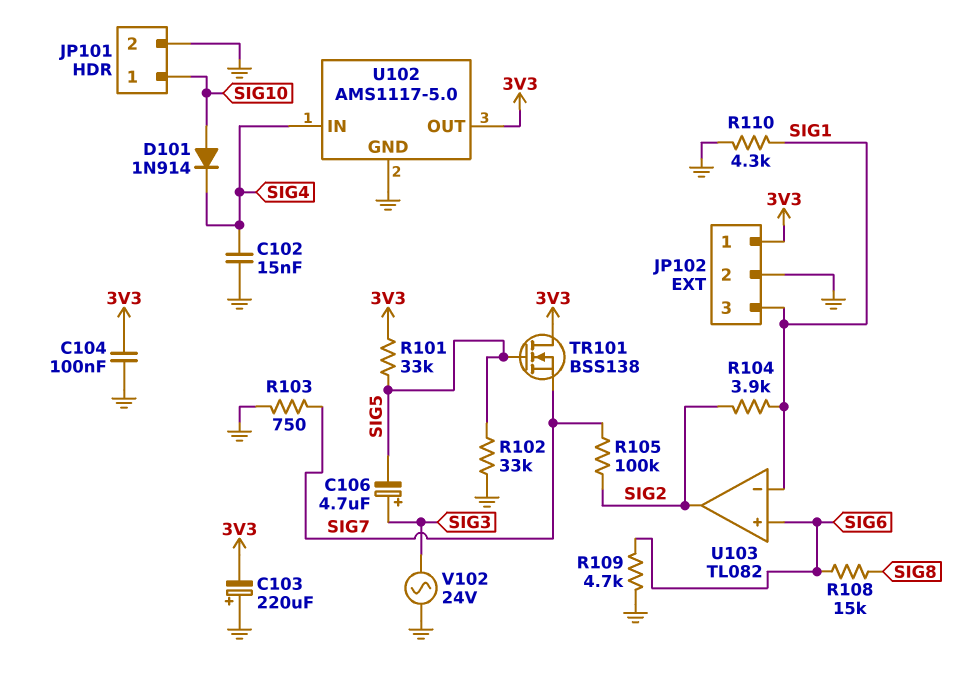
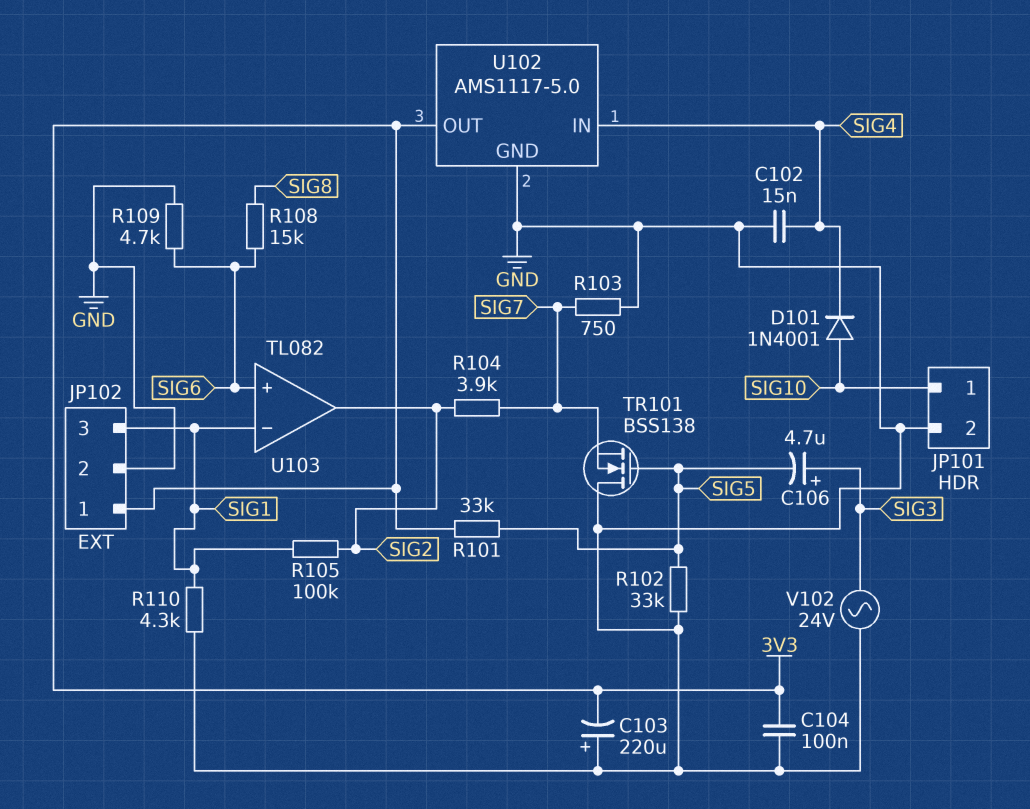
D101: diode 1N914 (A SIG10, K SIG4) -> diode 1N4001 (A SIG10, K SIG4)
R104: 3.9k (SIG1, SIG2) -> 3.9k (SIG2, SIG7)
R105: 100k (SIG2, SIG7) -> 100k (SIG1, SIG2)
TR101: NMOS BSS138 (G SIG5, D 3V3, S SIG7) -> NMOS BSS138 (G SIG5, D GND, S SIG7)

